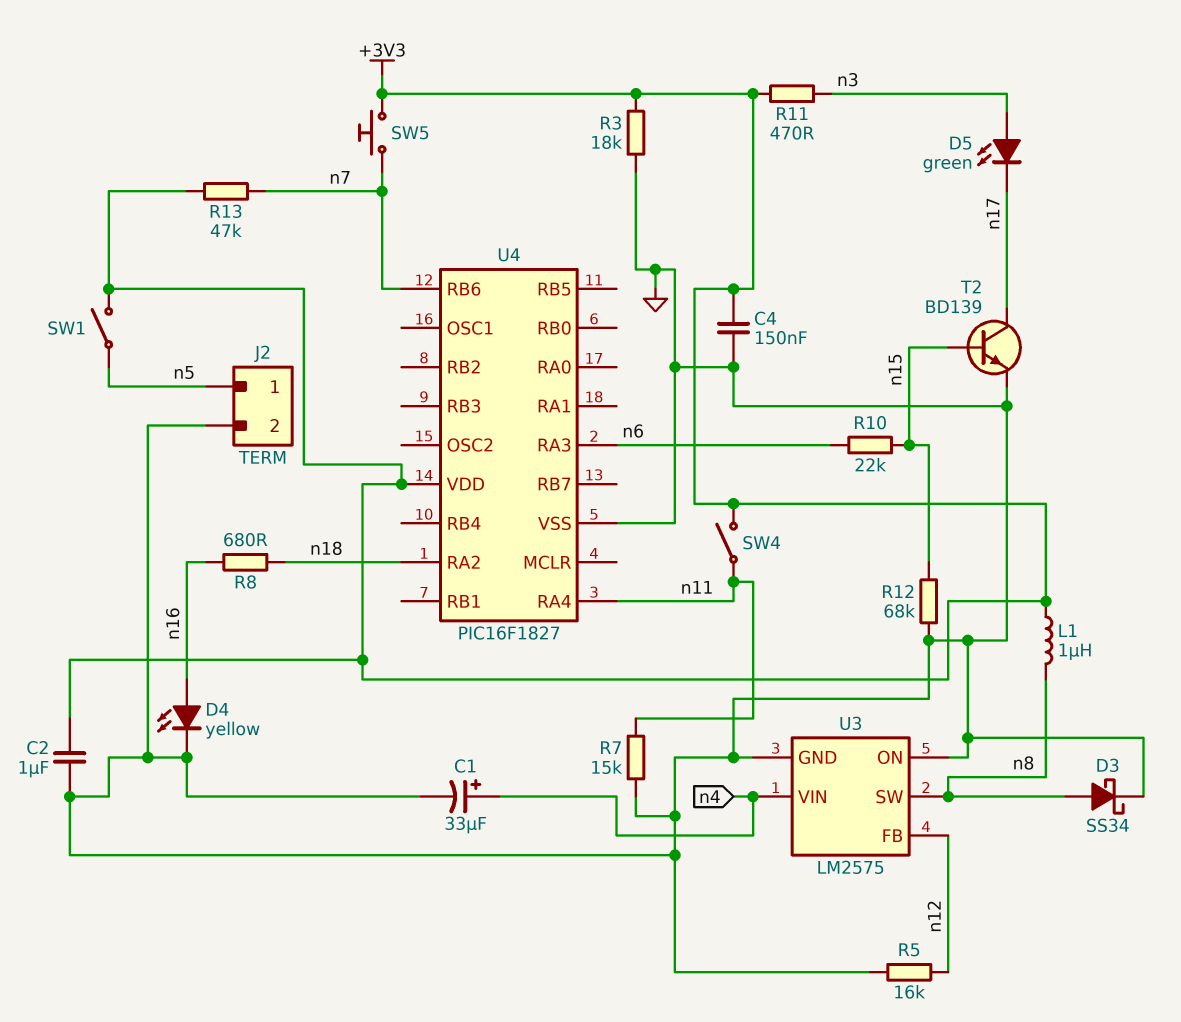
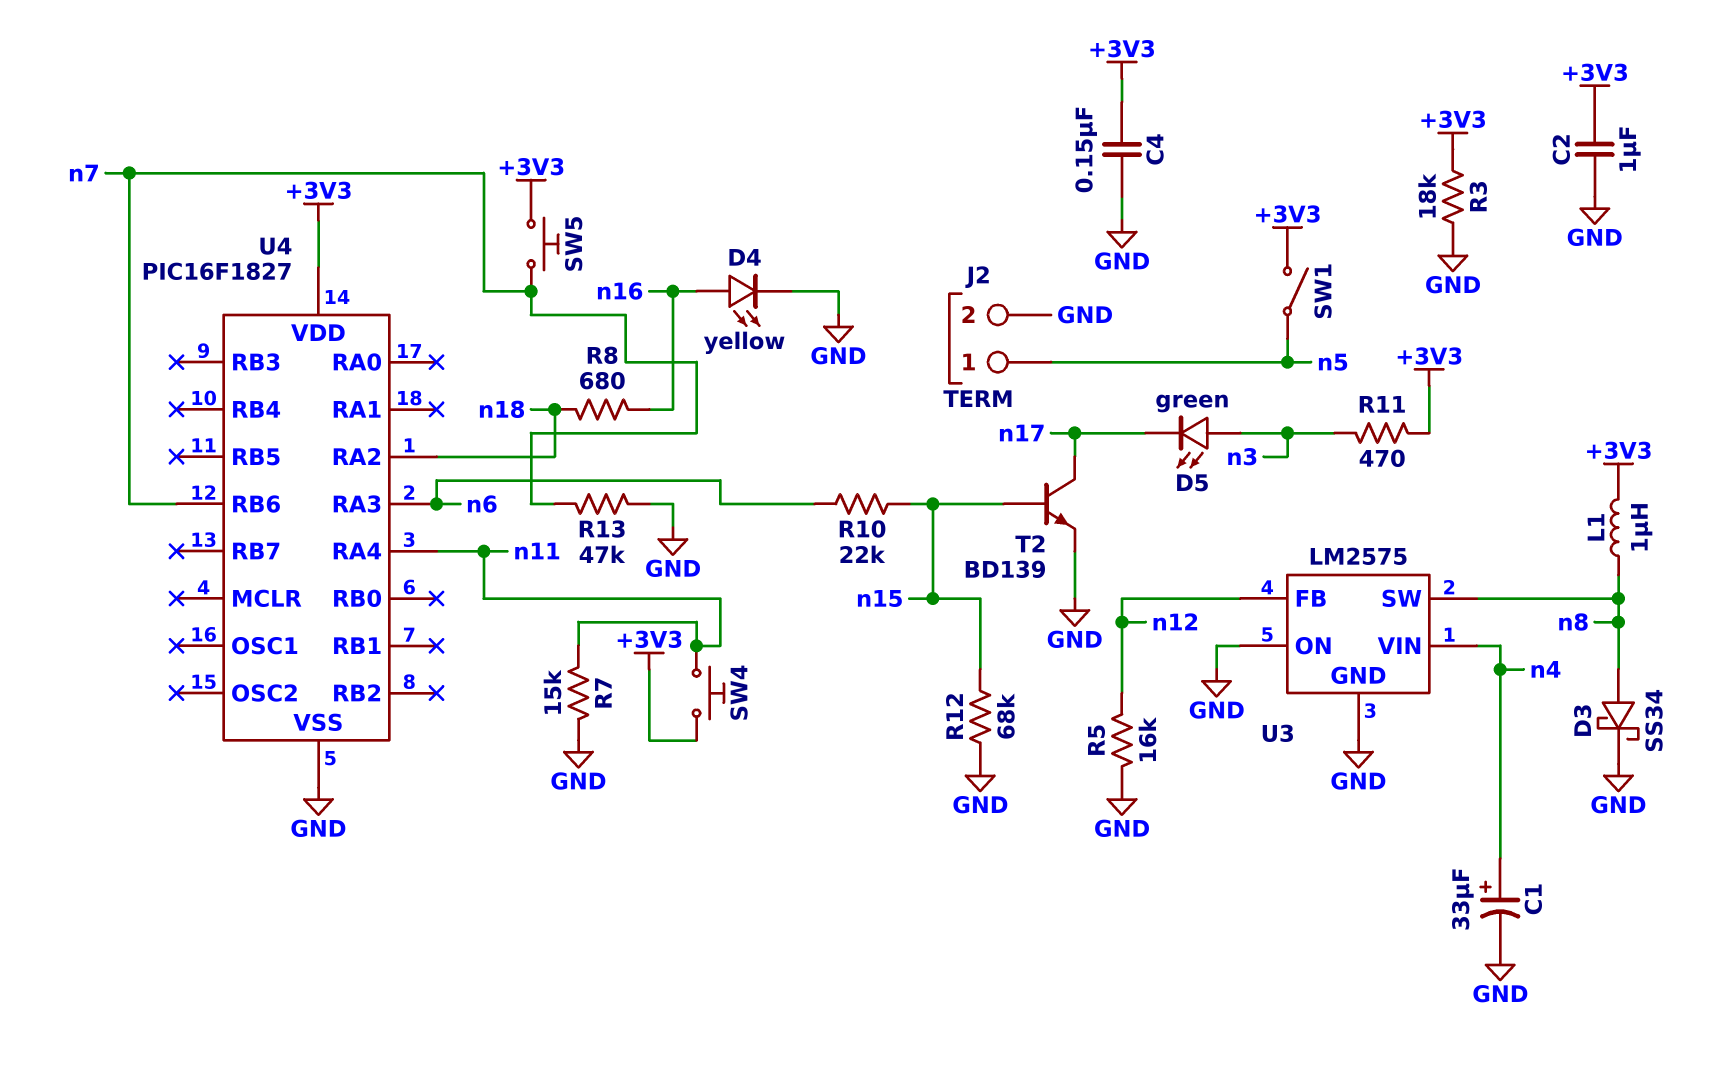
R13: 47k (+3V3, n7) -> 47k (GND, n7)
SW4: switch (+3V3, n11) -> button (+3V3, n11)

